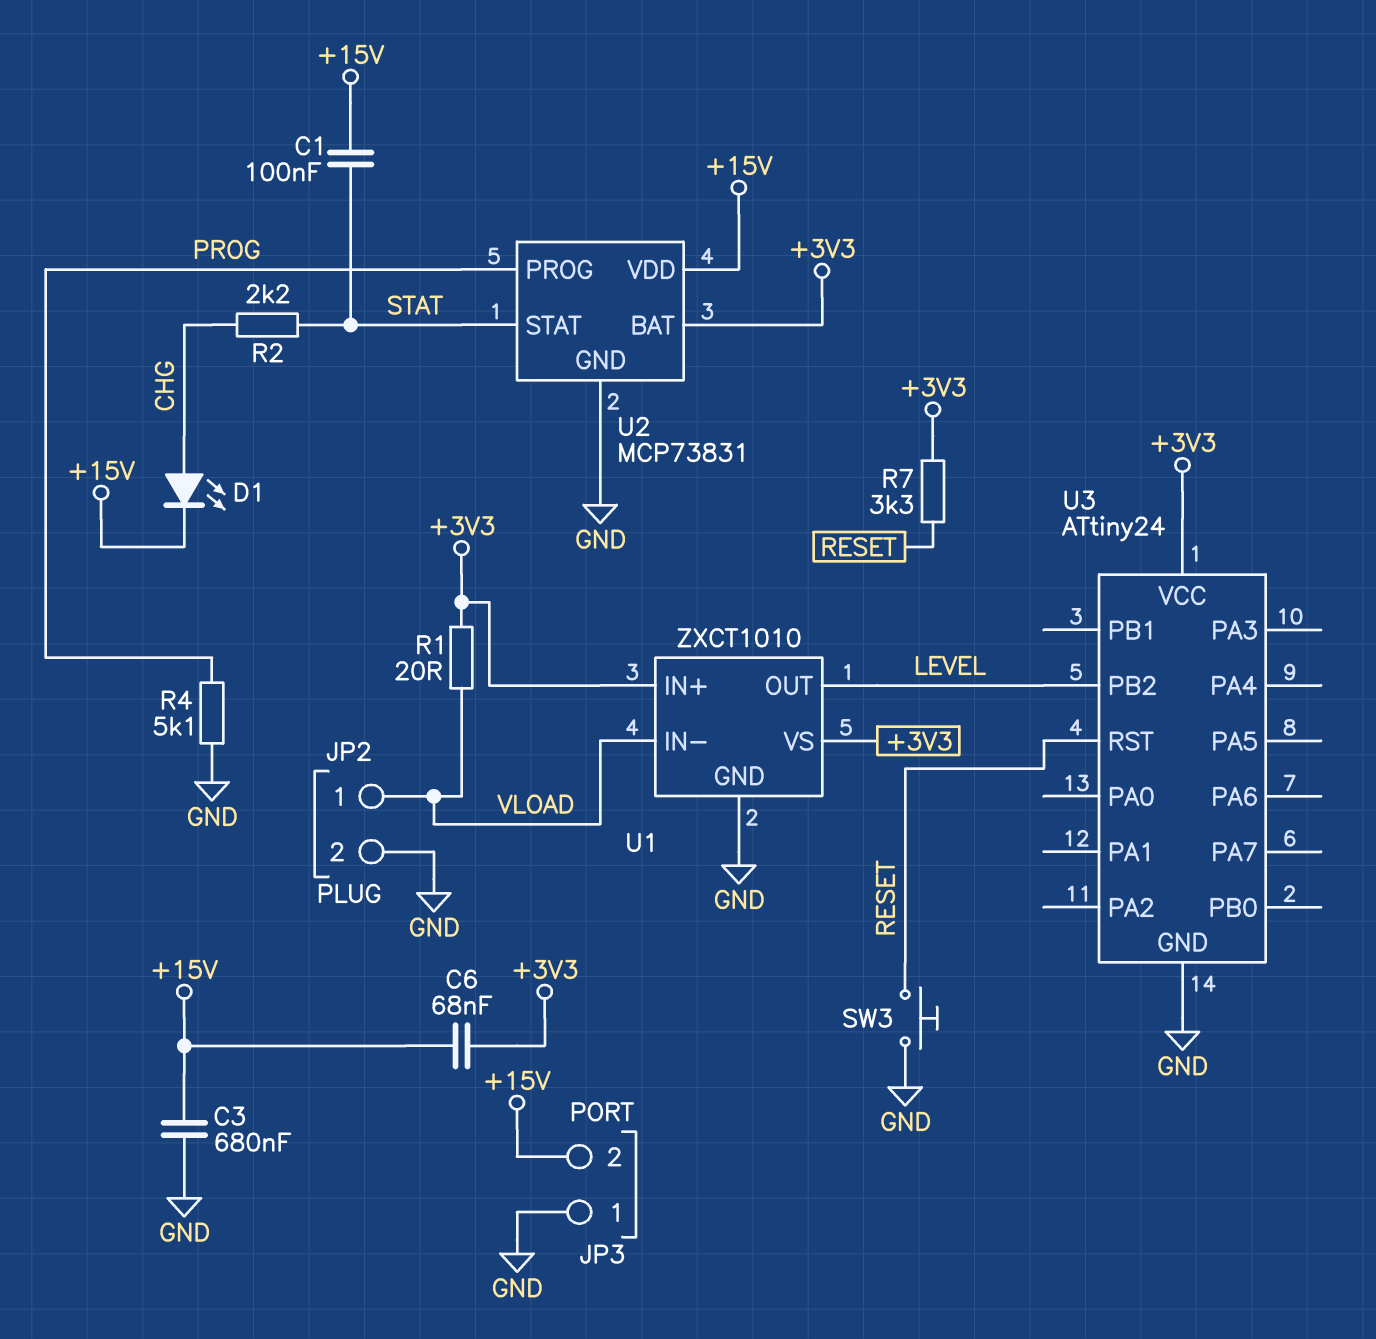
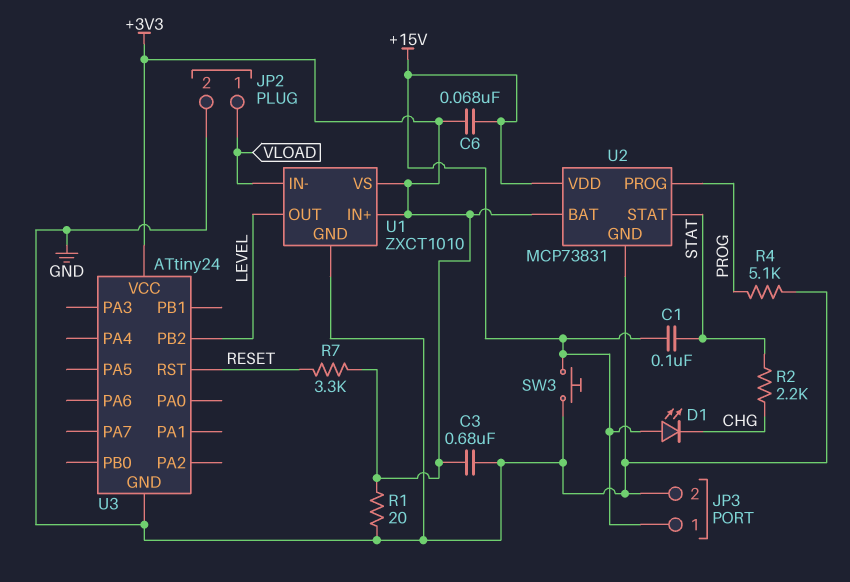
C3: 680nF (+15V, GND) -> 680nF (+3V3, GND)
D1: LED (A CHG, K +15V) -> LED (A +15V, K CHG)
JP3 pin 1: GND -> +15V
JP3 pin 2: +15V -> GND
R1: 20 (+3V3, VLOAD) -> 20 (+3V3, GND)
SW3: button (GND, RESET) -> button (+15V, GND)

